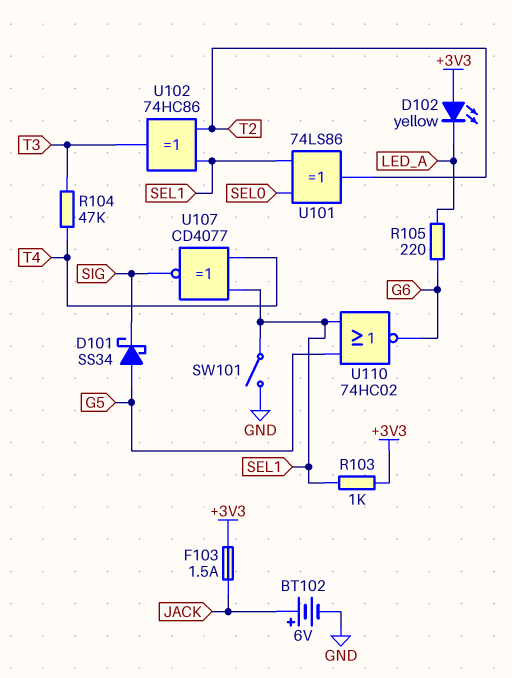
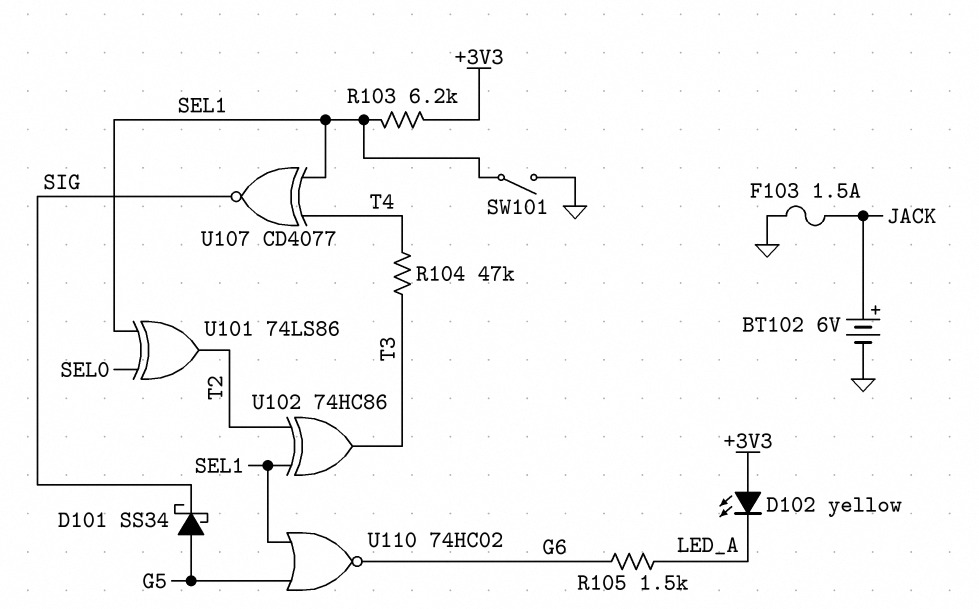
F103: 1.5A (+3V3, JACK) -> 1.5A (GND, JACK)
R103: 1k (+3V3, SEL1) -> 6.2k (+3V3, SEL1)
R105: 220 (G6, LED_A) -> 1.5k (G6, LED_A)

